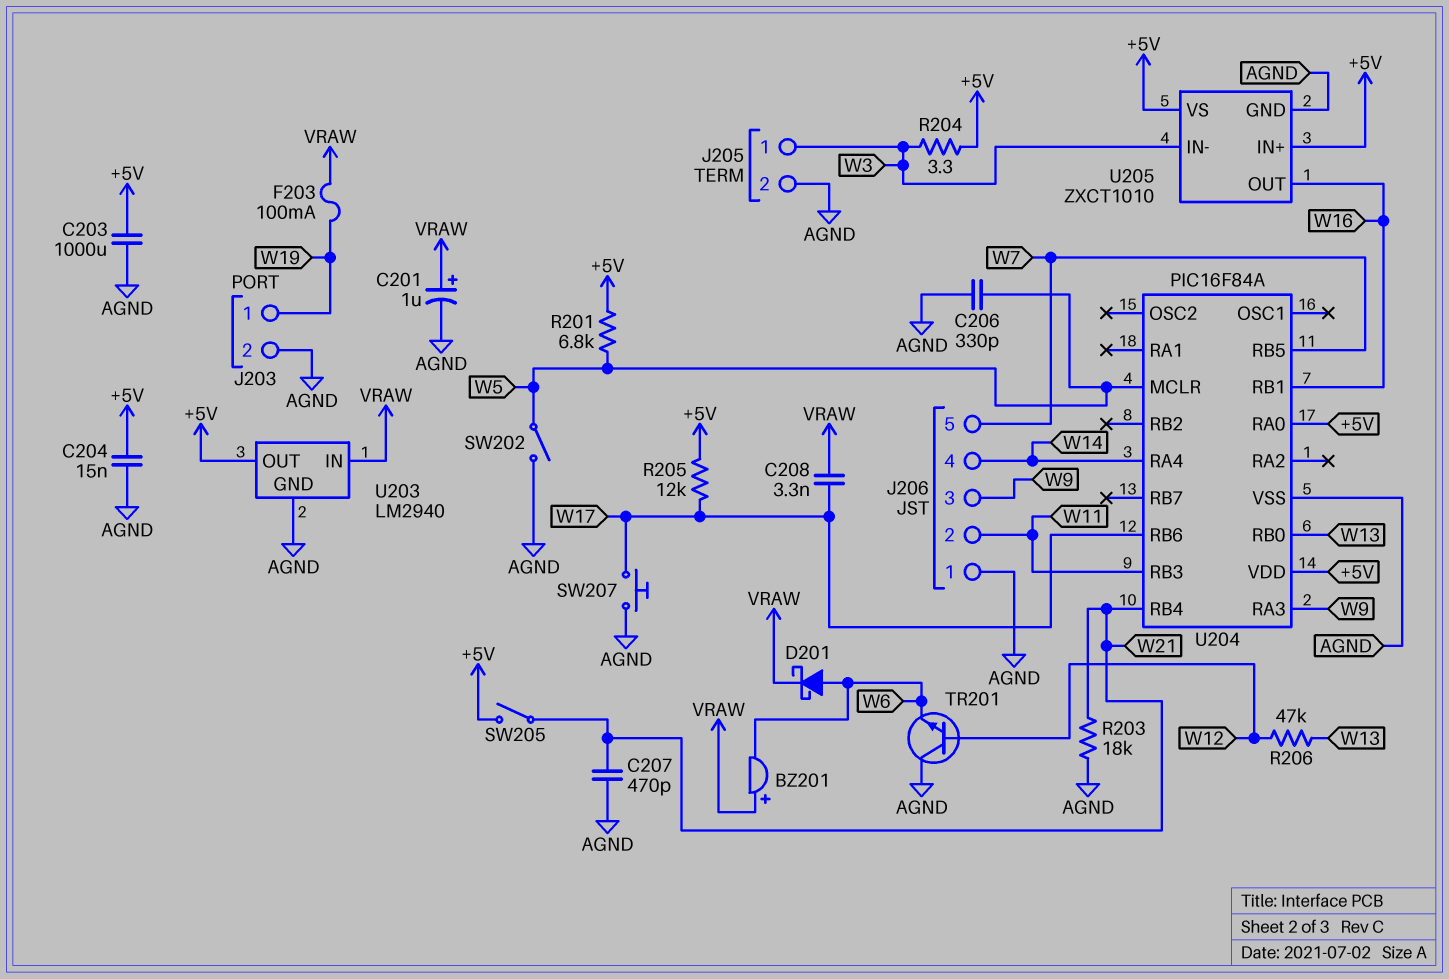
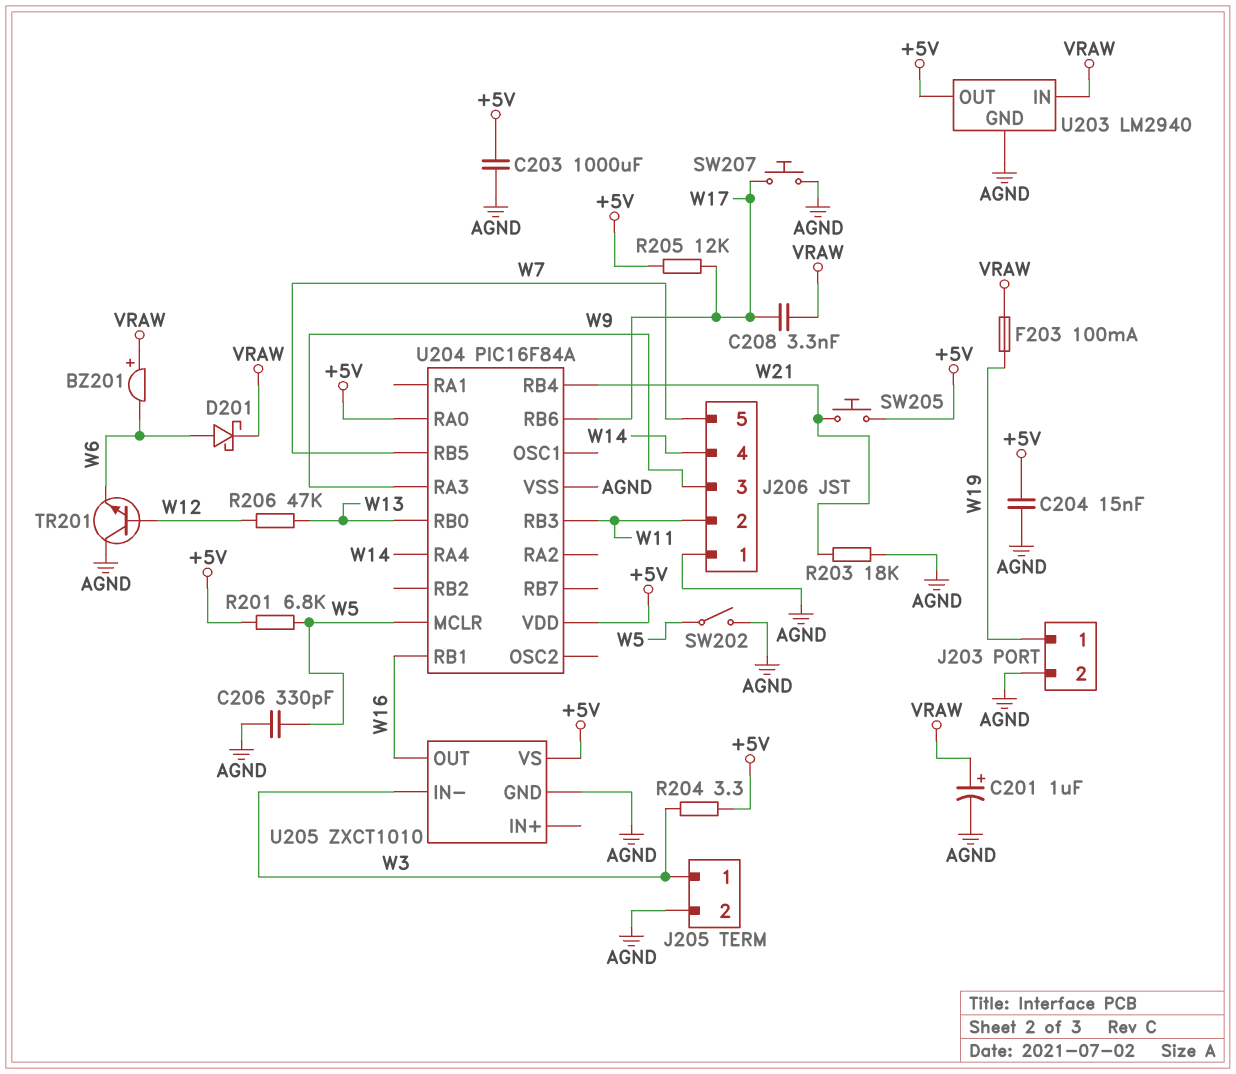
C207: 470pF (AGND, W21) -> none
SW205: switch (+5V, W21) -> button (+5V, W21)
U205 pin IN+: +5V -> none

